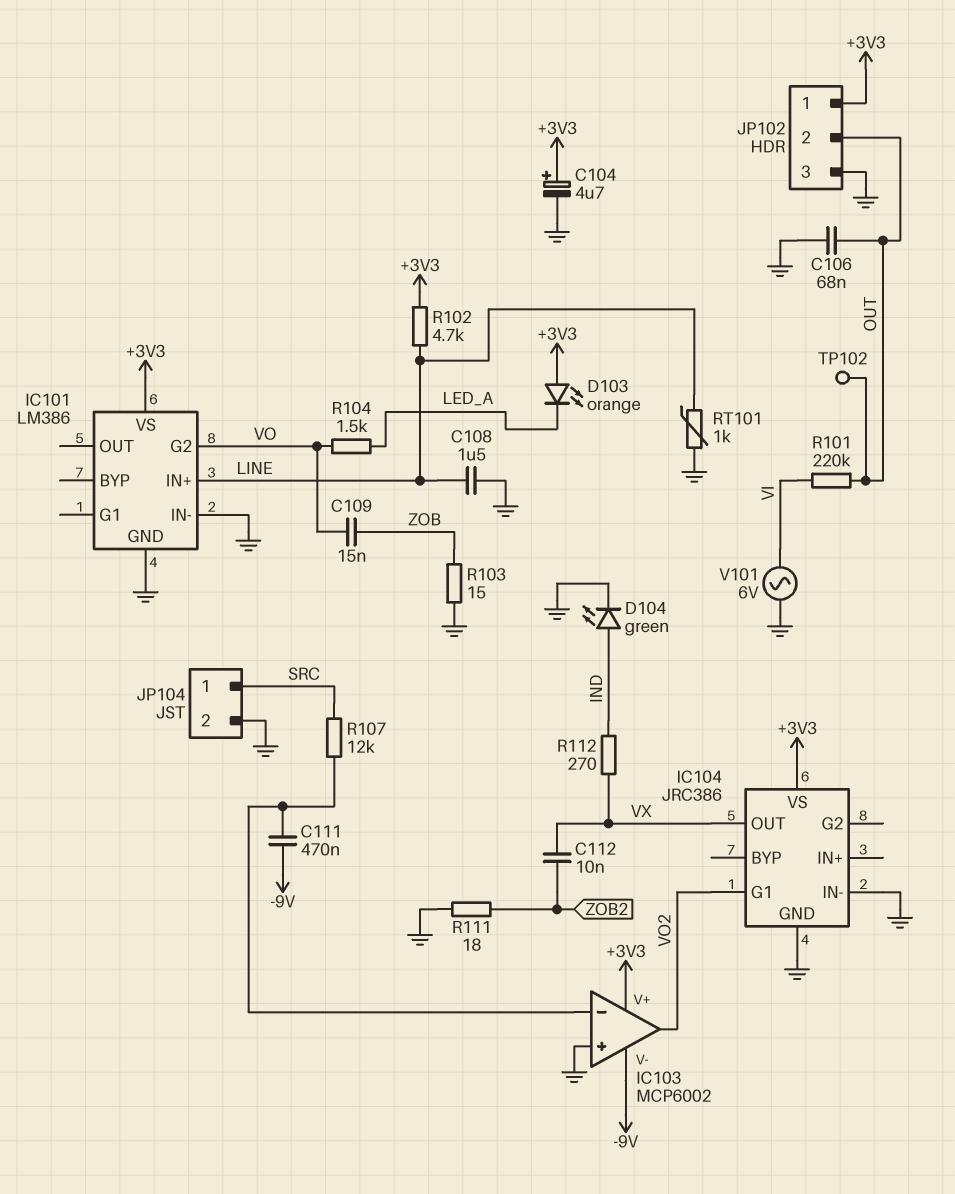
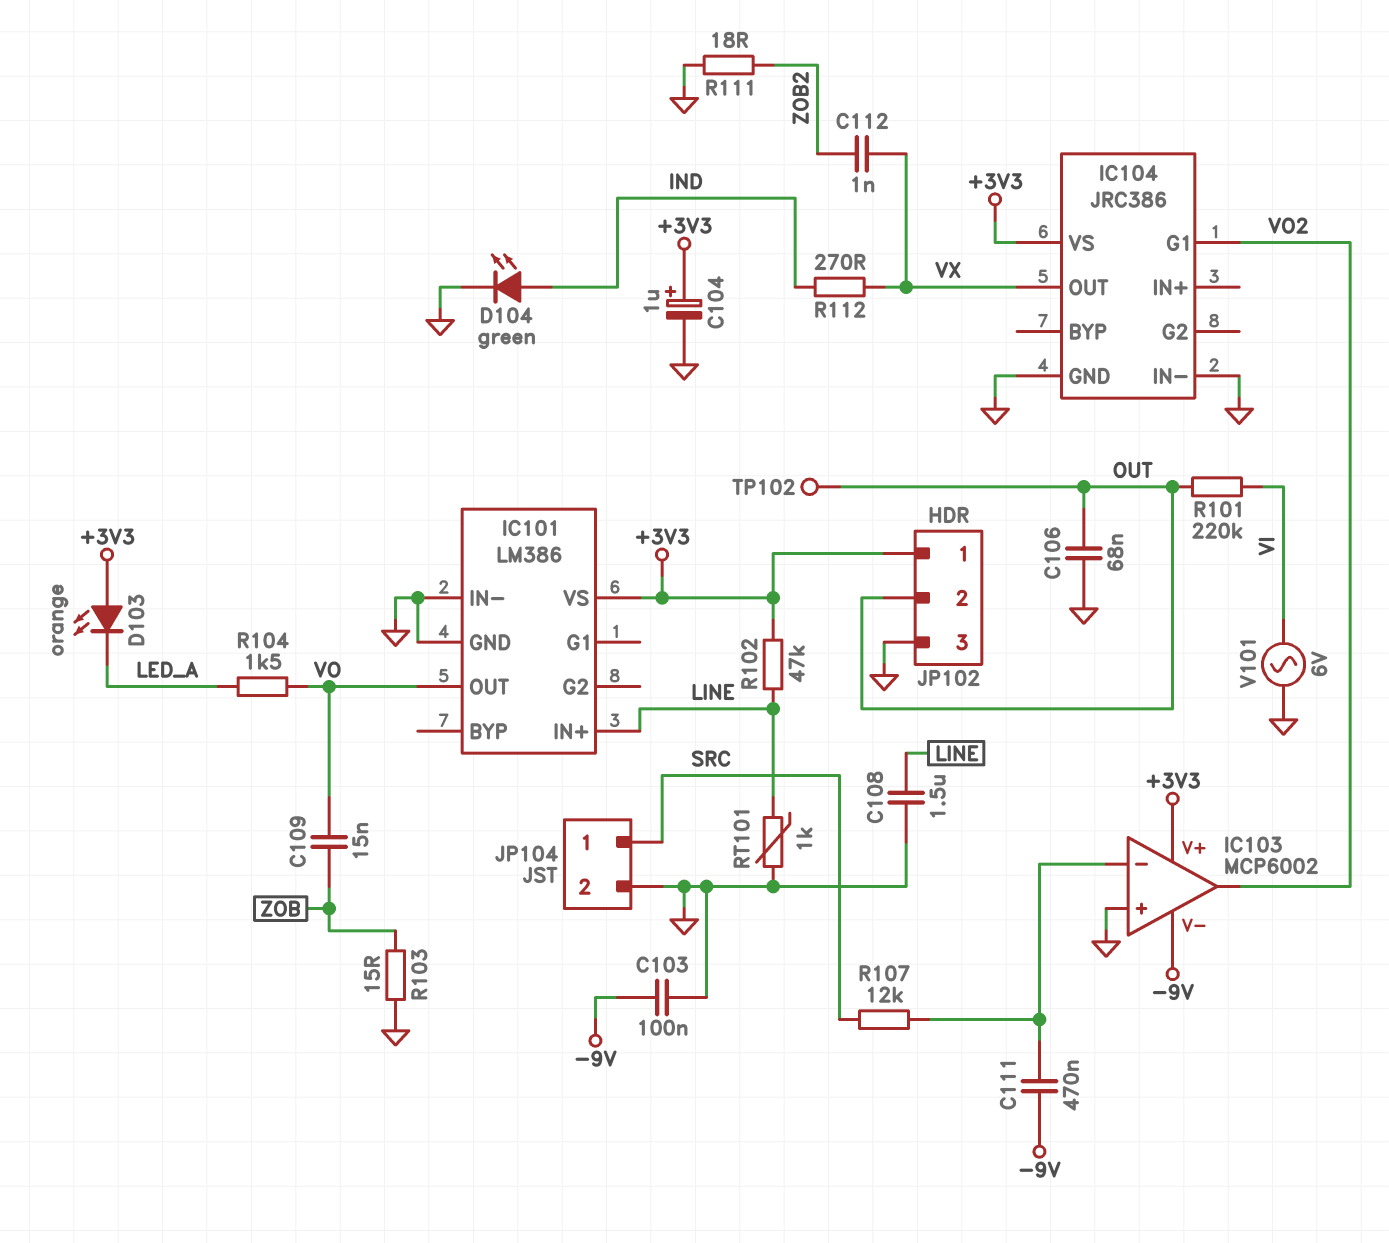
C103: none -> 100nF (-9V, GND)
C104: 4.7uF (plus +3V3, minus GND) -> 1uF (plus +3V3, minus GND)
C112: 10nF (VX, ZOB2) -> 1nF (VX, ZOB2)
IC101 pin G2: VO -> none
IC101 pin OUT: none -> VO
R102: 4.7k (+3V3, LINE) -> 47k (+3V3, LINE)

